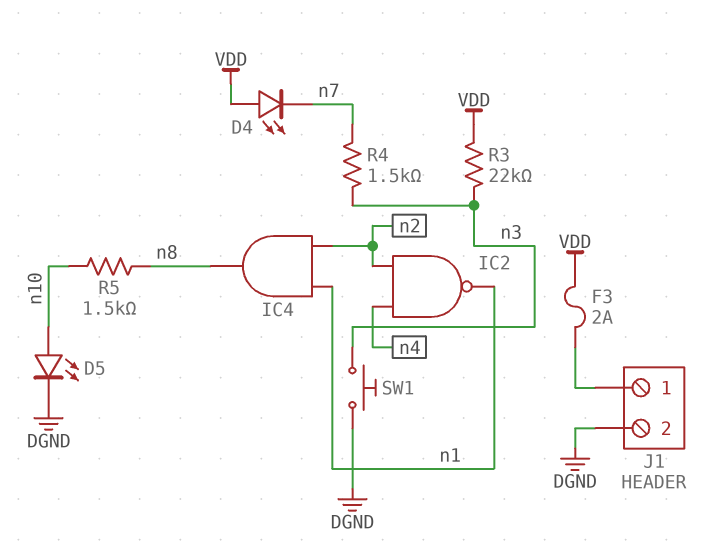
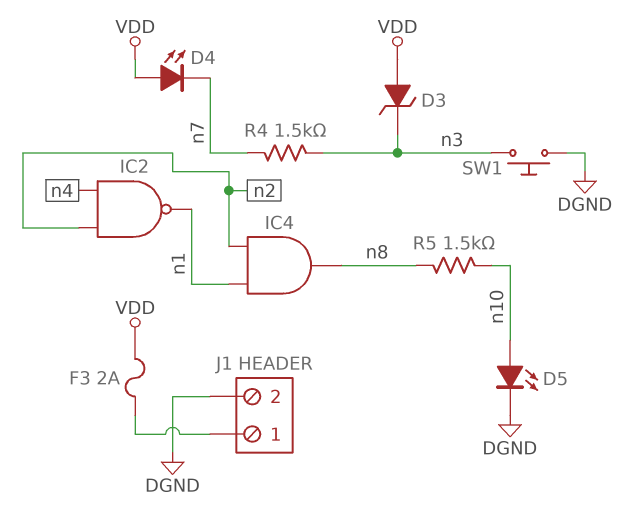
D3: none -> zener (A VDD, K n3)
R3: 22k (VDD, n3) -> none

